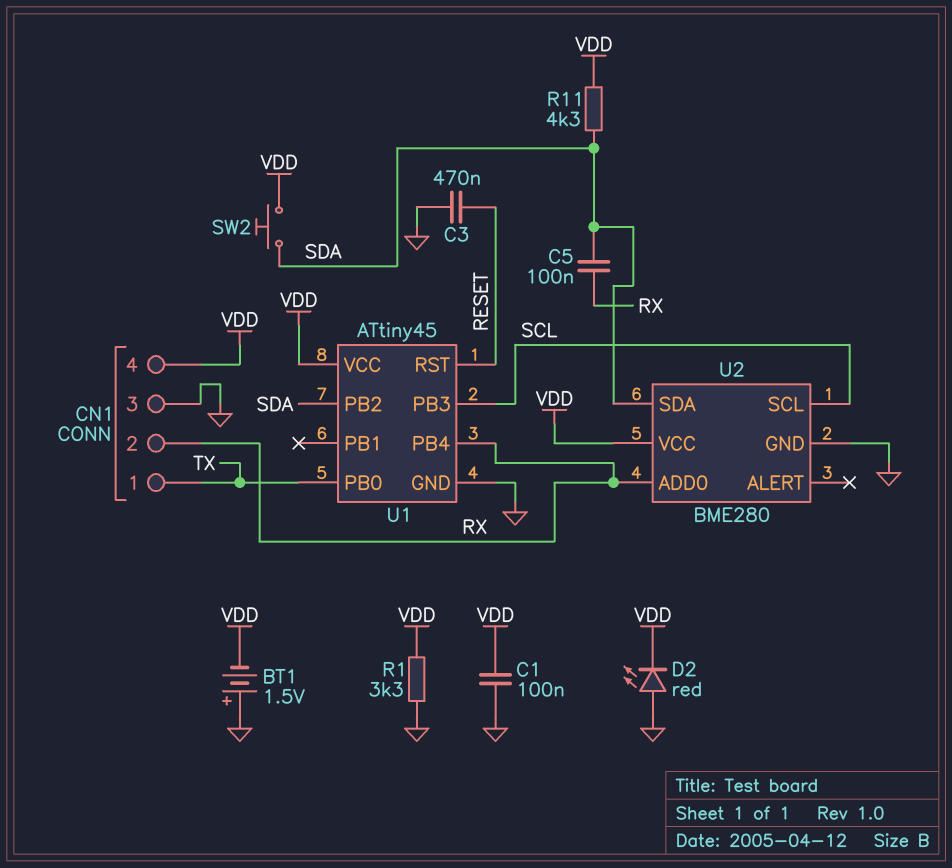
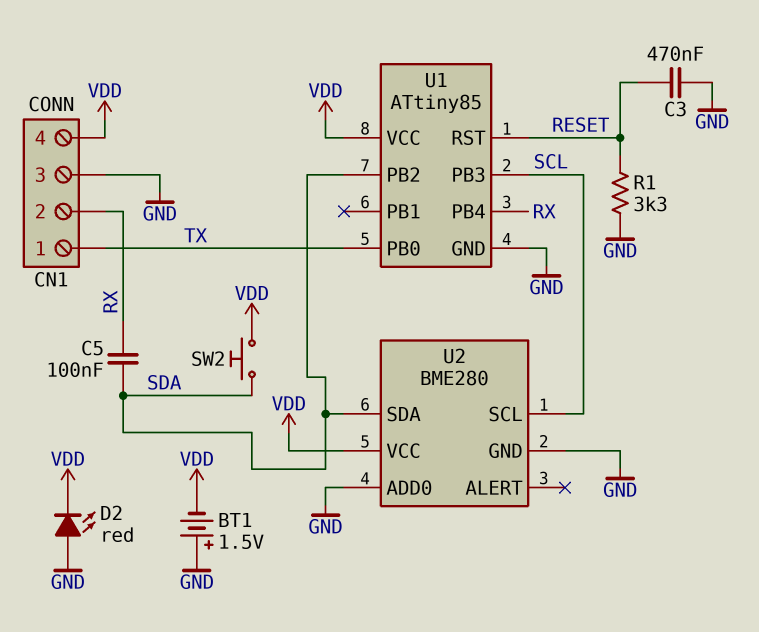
C1: 100nF (GND, VDD) -> none
R1: 3.3k (GND, VDD) -> 3.3k (GND, RESET)
R11: 4.3k (SDA, VDD) -> none
U1: ATtiny45 -> ATtiny85
U2 pin ADD0: RX -> GND

